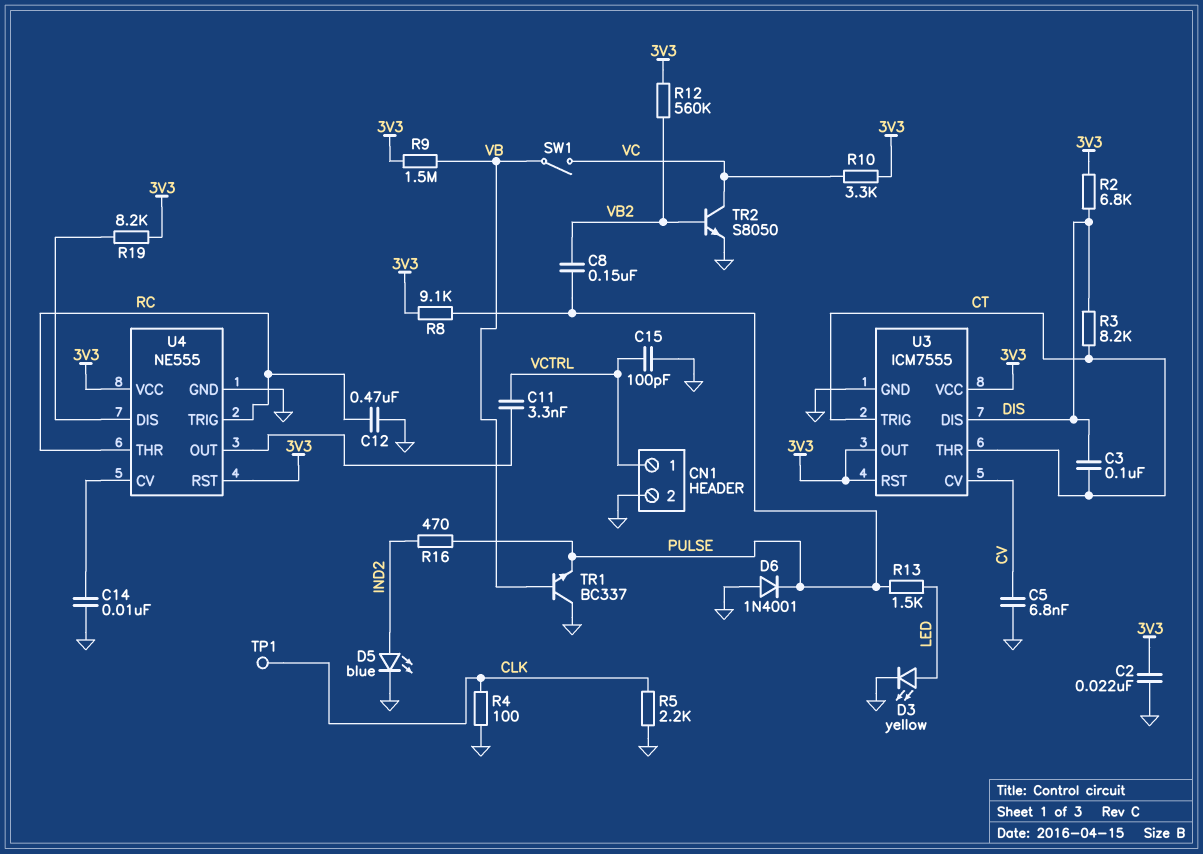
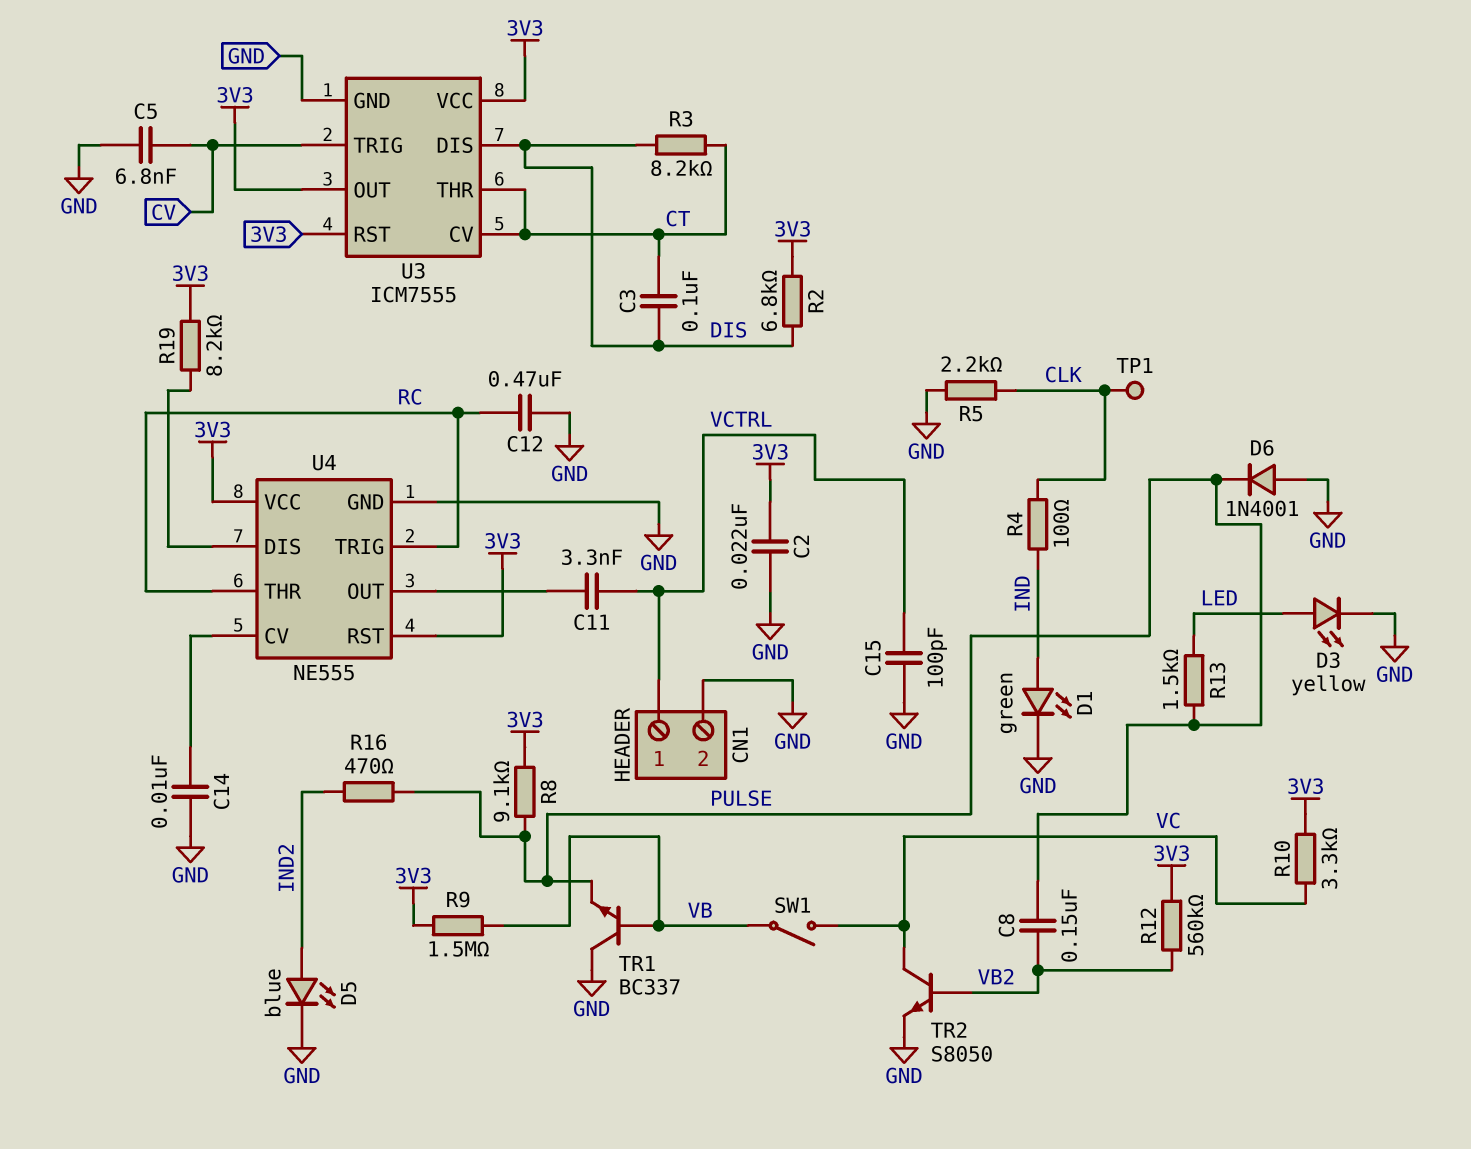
D1: none -> LED green (A IND, K GND)
R4: 100 (CLK, GND) -> 100 (CLK, IND)
U3 pin CV: CV -> CT
U3 pin TRIG: CT -> CV

